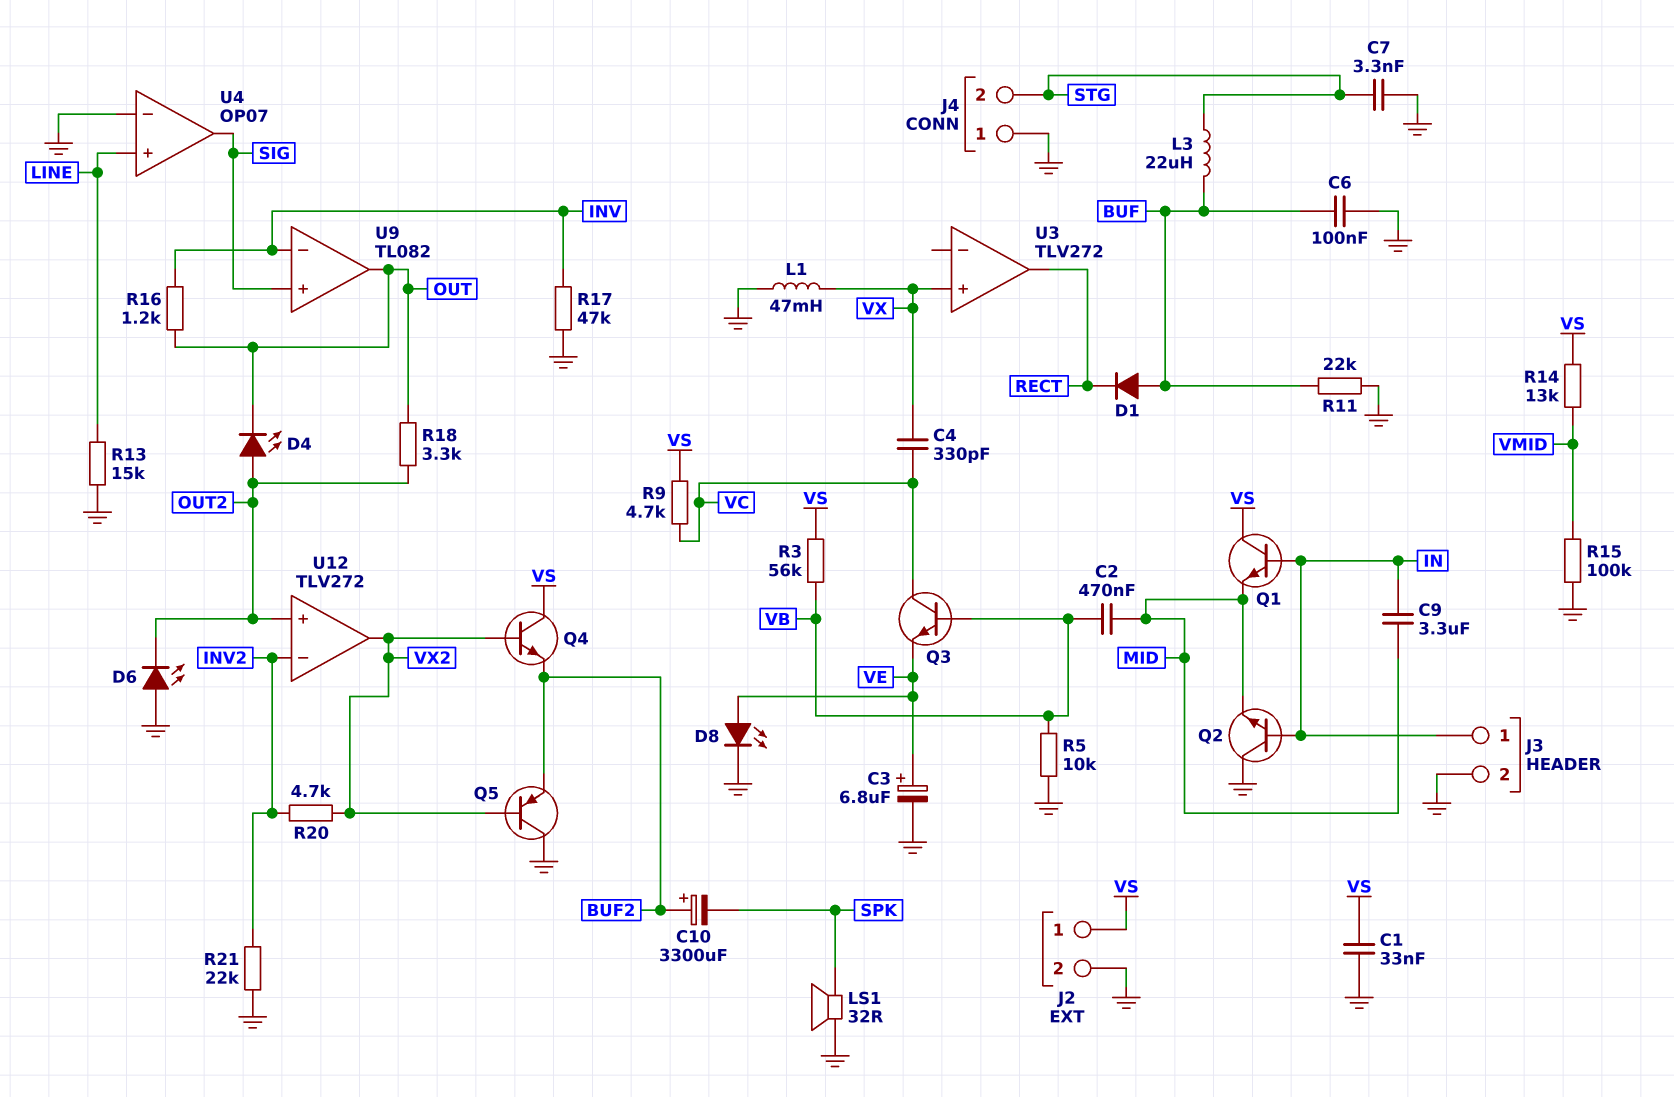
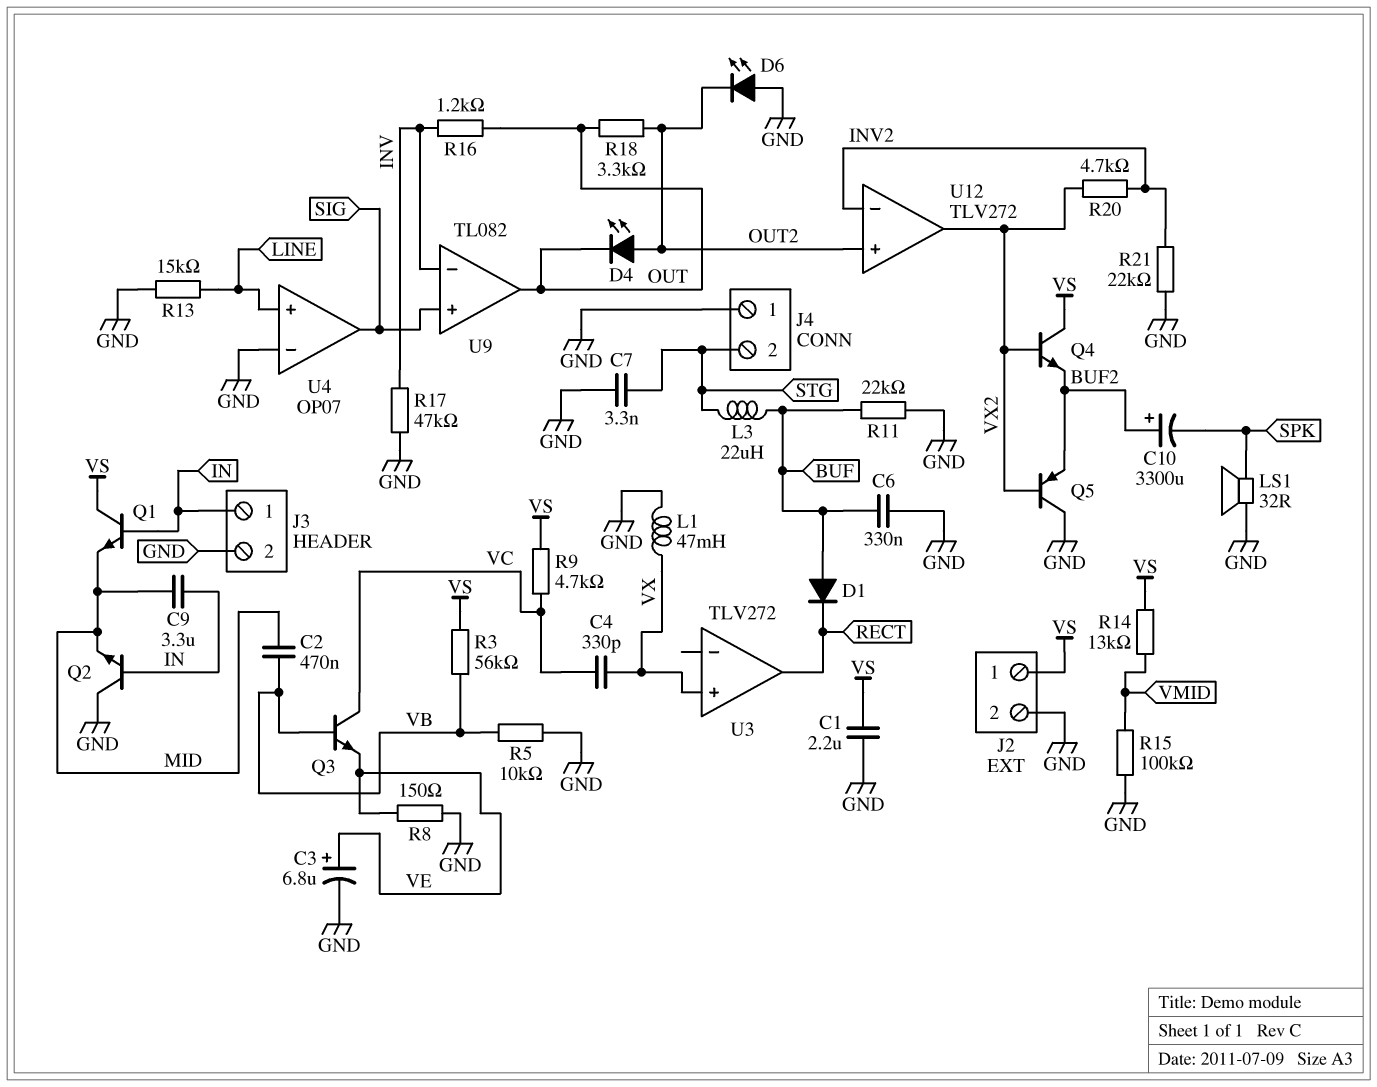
C1: 33nF (GND, VS) -> 2.2uF (GND, VS)
C6: 100nF (BUF, GND) -> 330nF (BUF, GND)
D8: LED (A VE, K GND) -> none
R8: none -> 150 (GND, VE)

